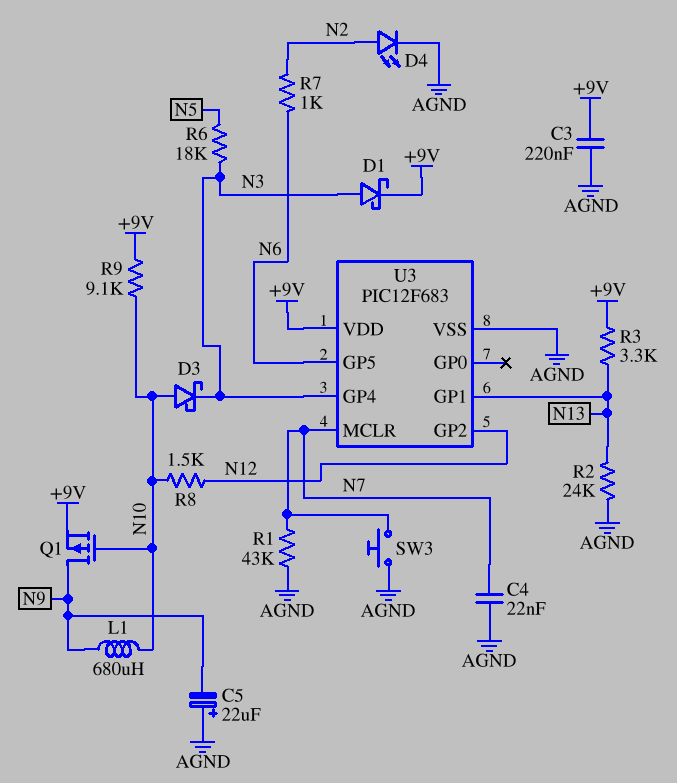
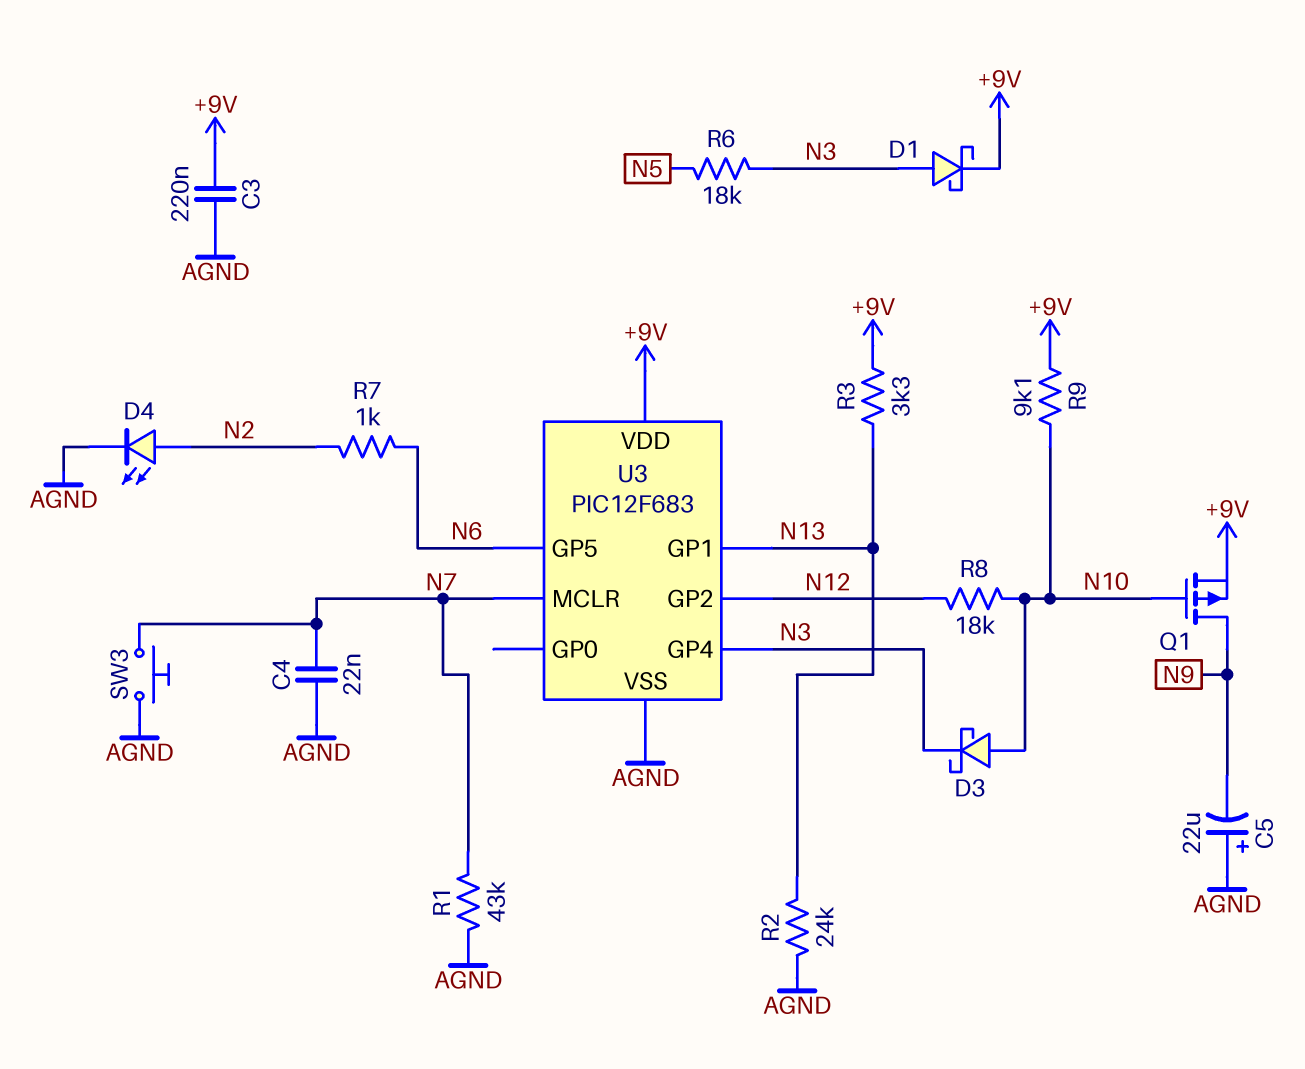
L1: 680uH (N9, N10) -> none
R8: 1.5k (N10, N12) -> 18k (N10, N12)

